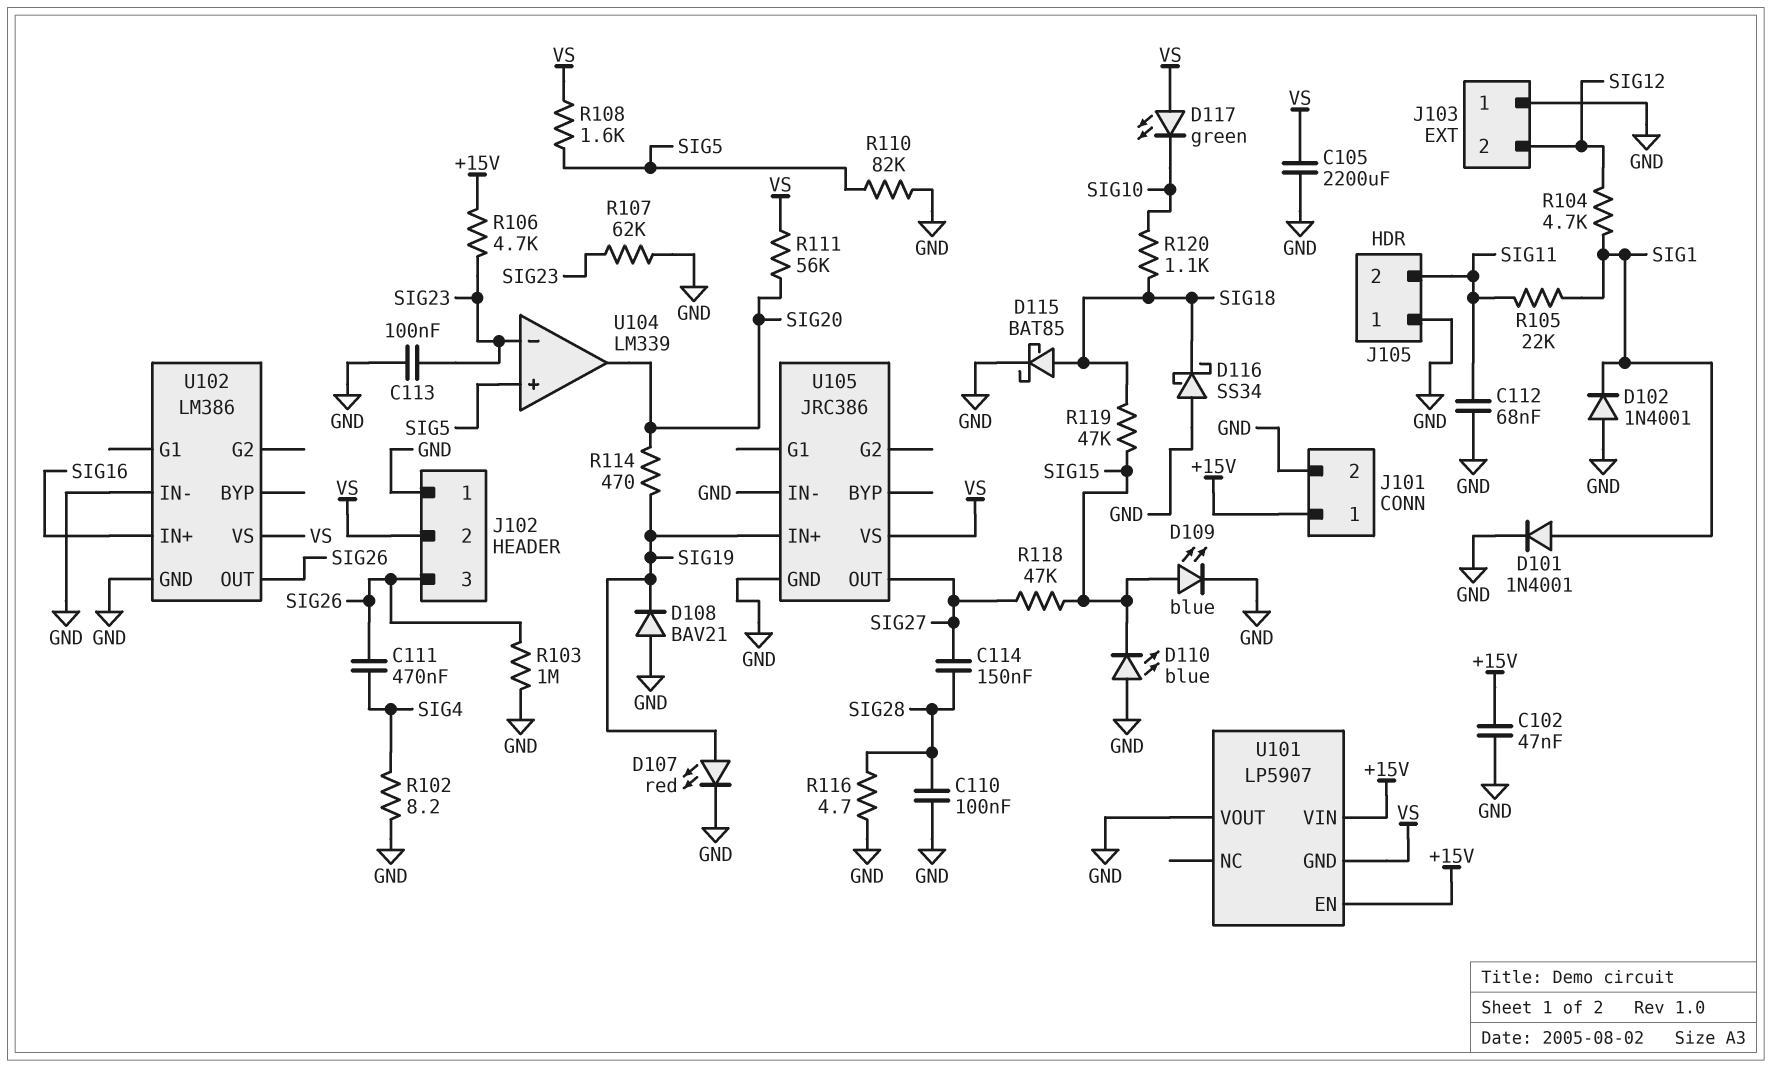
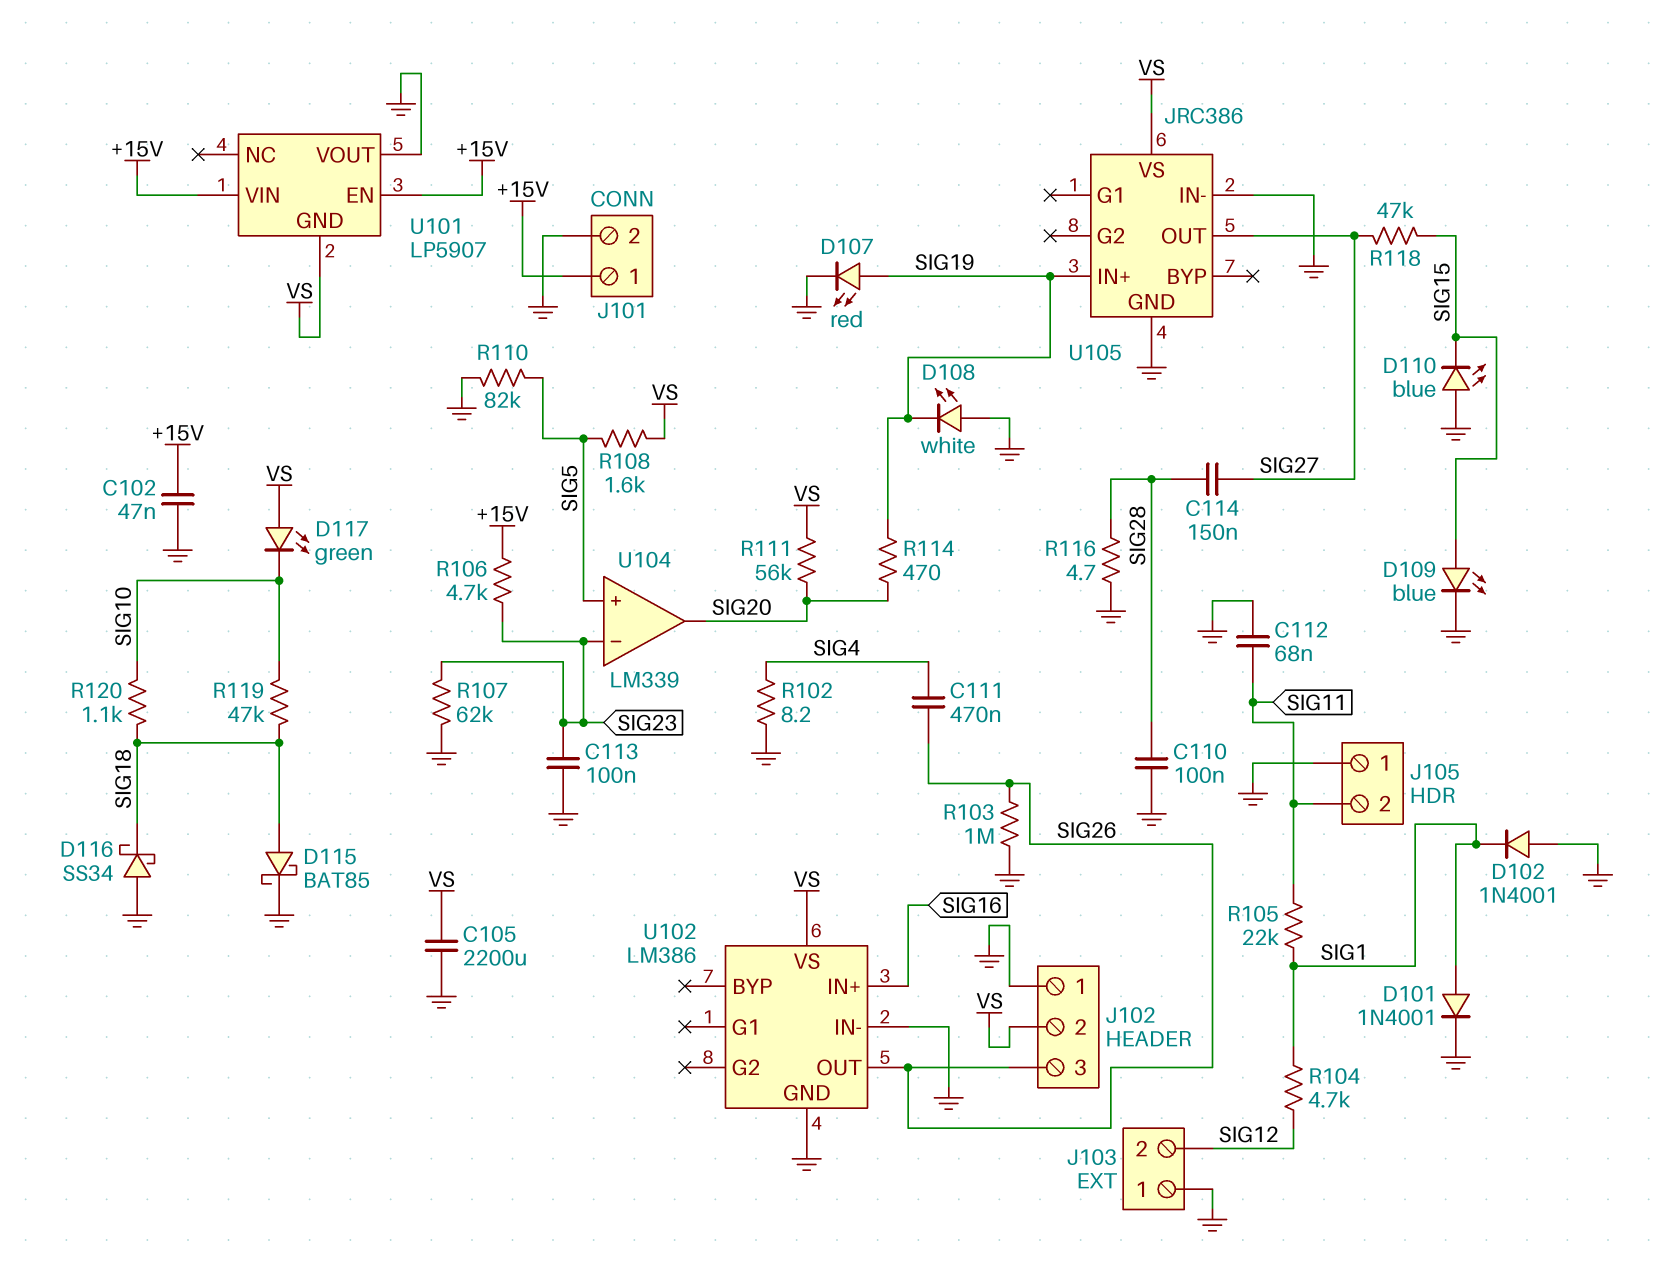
D108: diode BAV21 (A GND, K SIG19) -> LED white (A GND, K SIG19)
R119: 47k (SIG15, SIG18) -> 47k (SIG10, SIG18)

